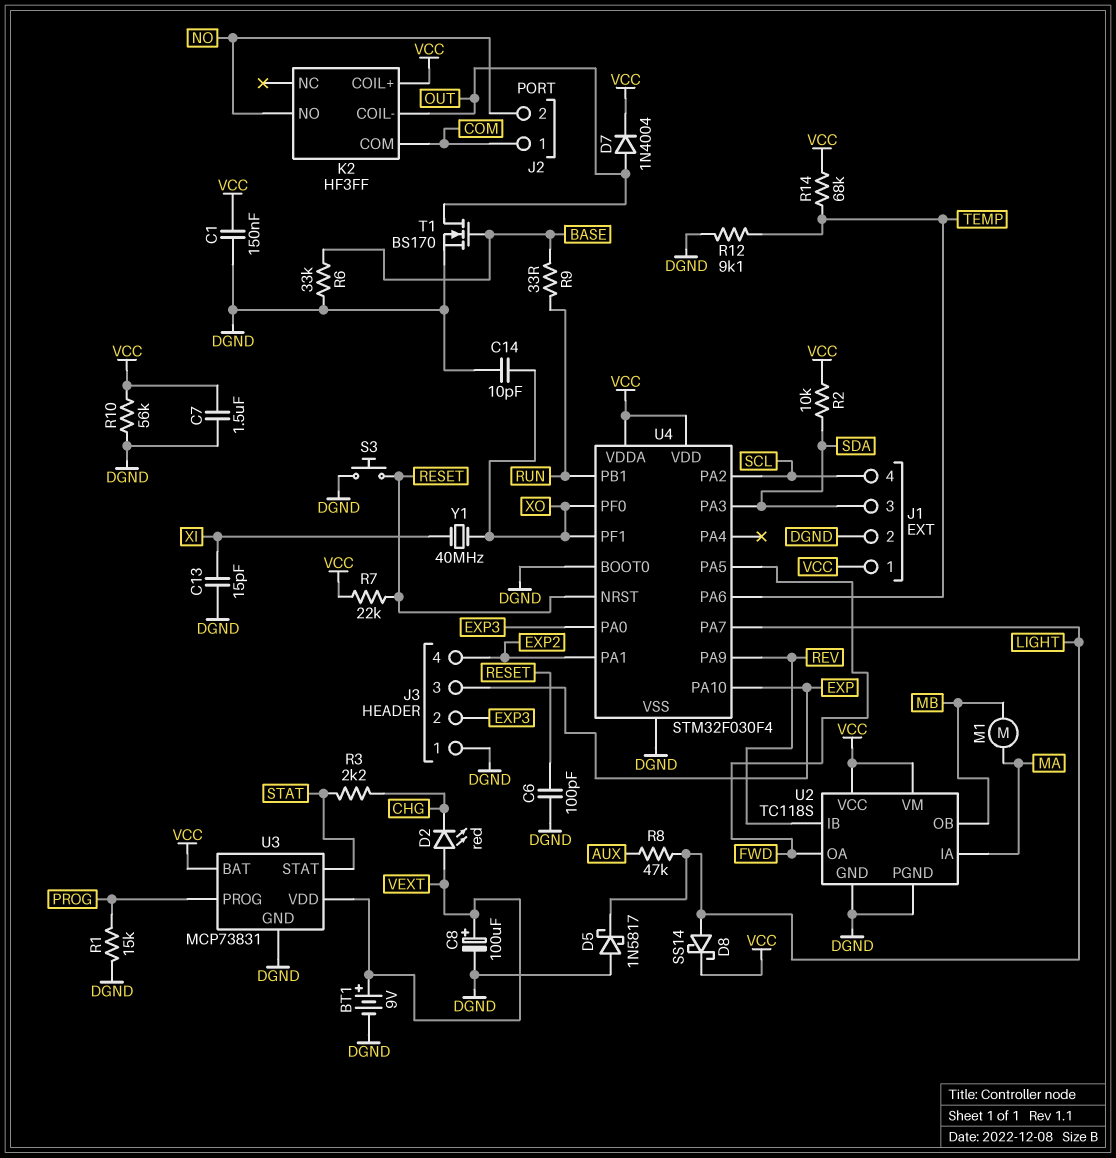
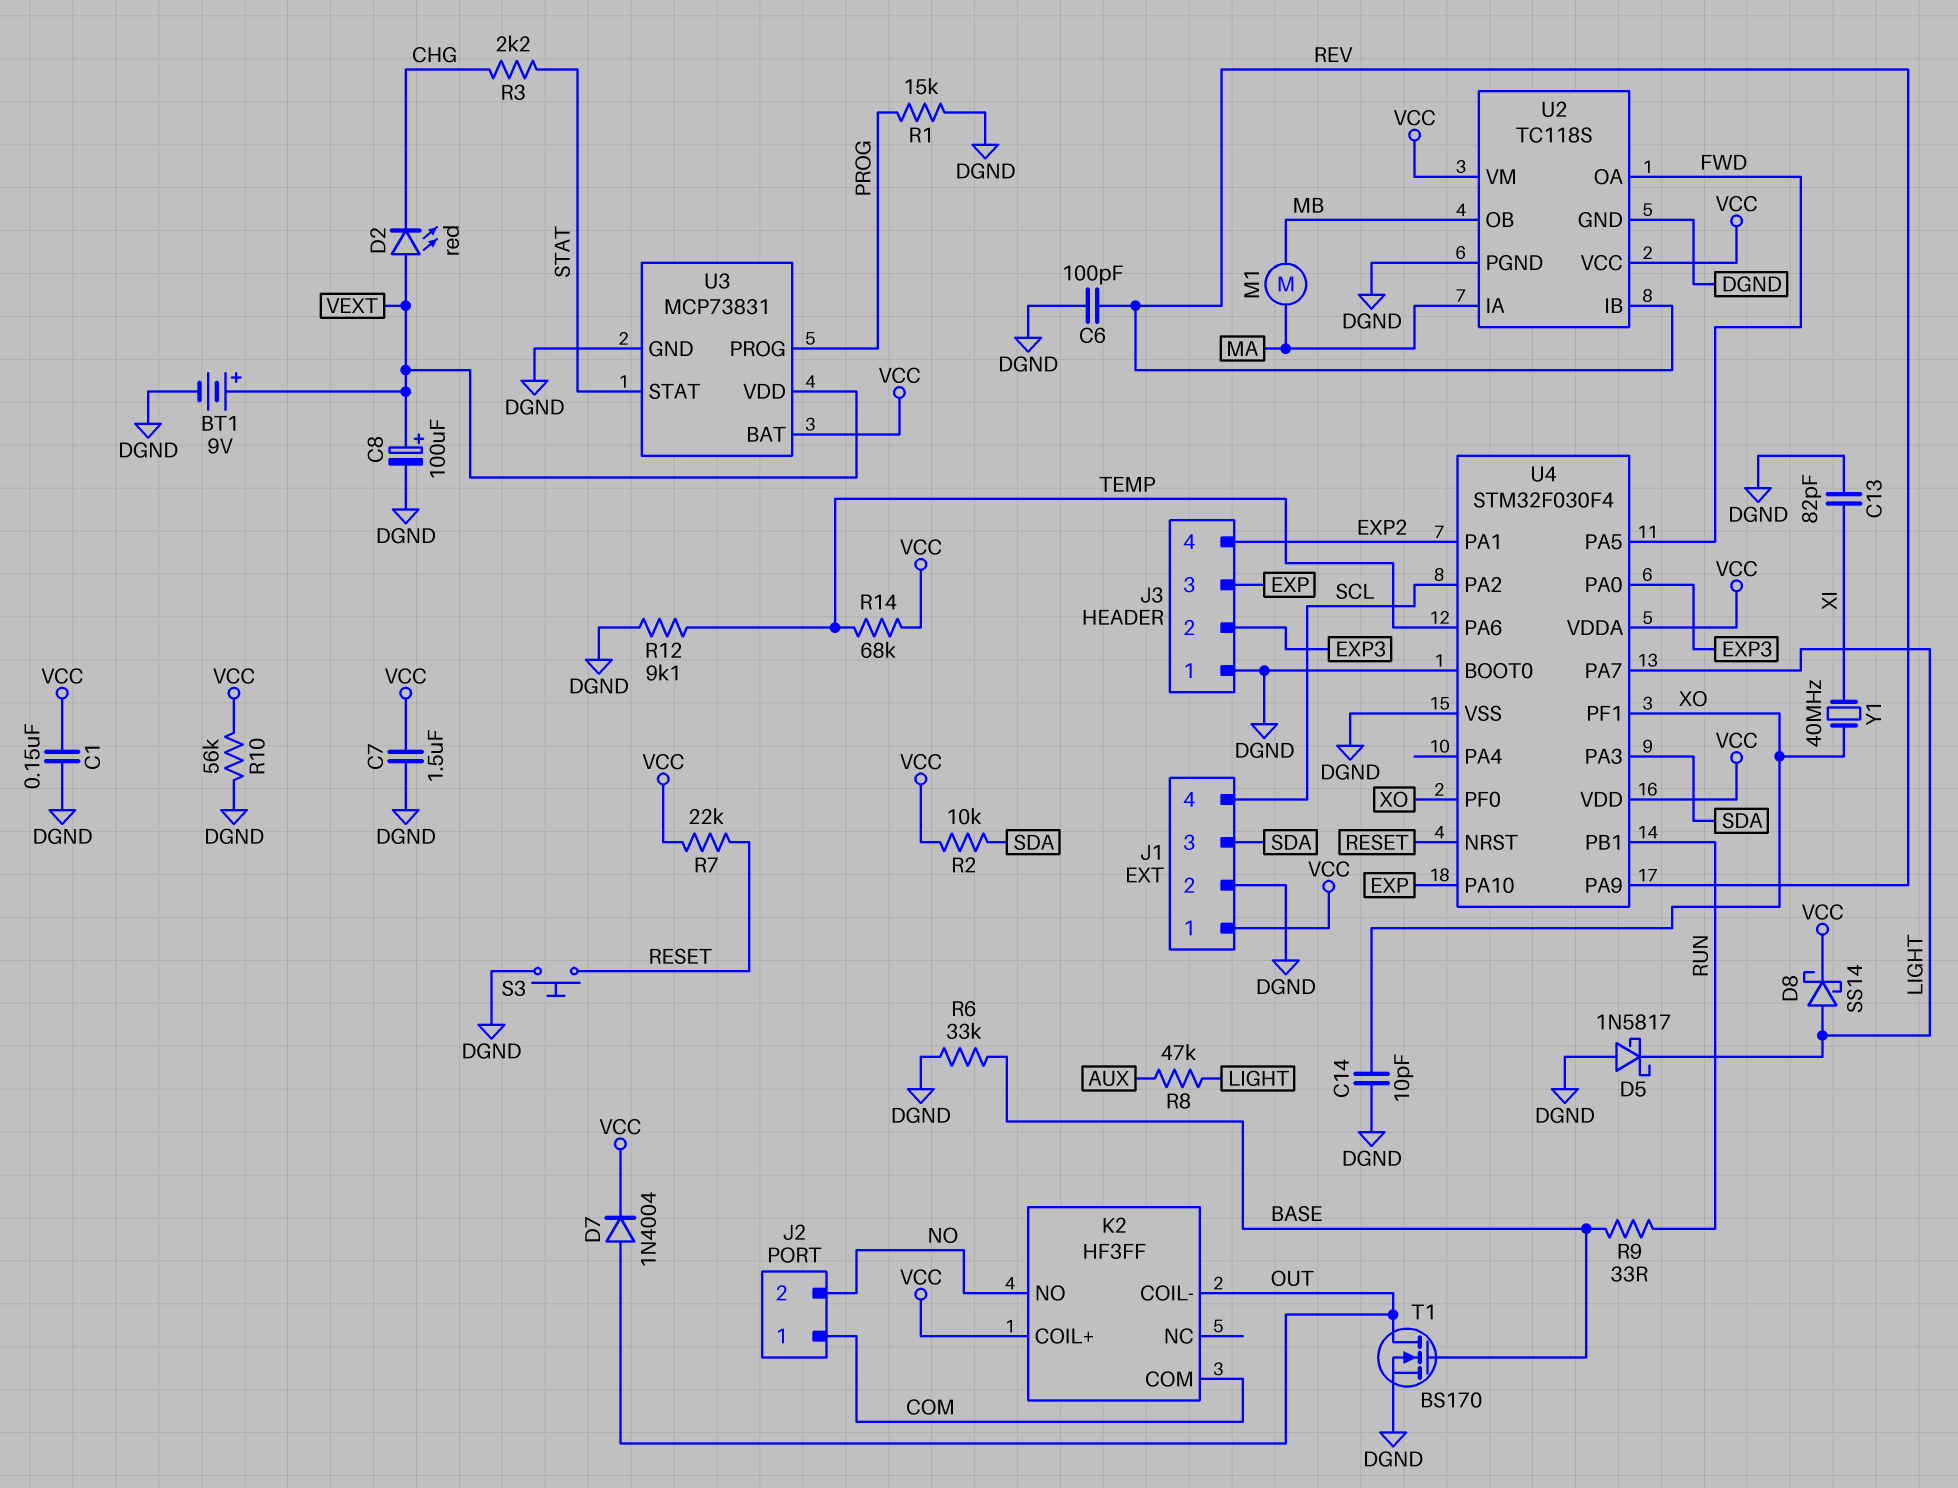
C6: 100pF (DGND, RESET) -> 100pF (DGND, REV)
C13: 15pF (DGND, XI) -> 82pF (DGND, XI)

